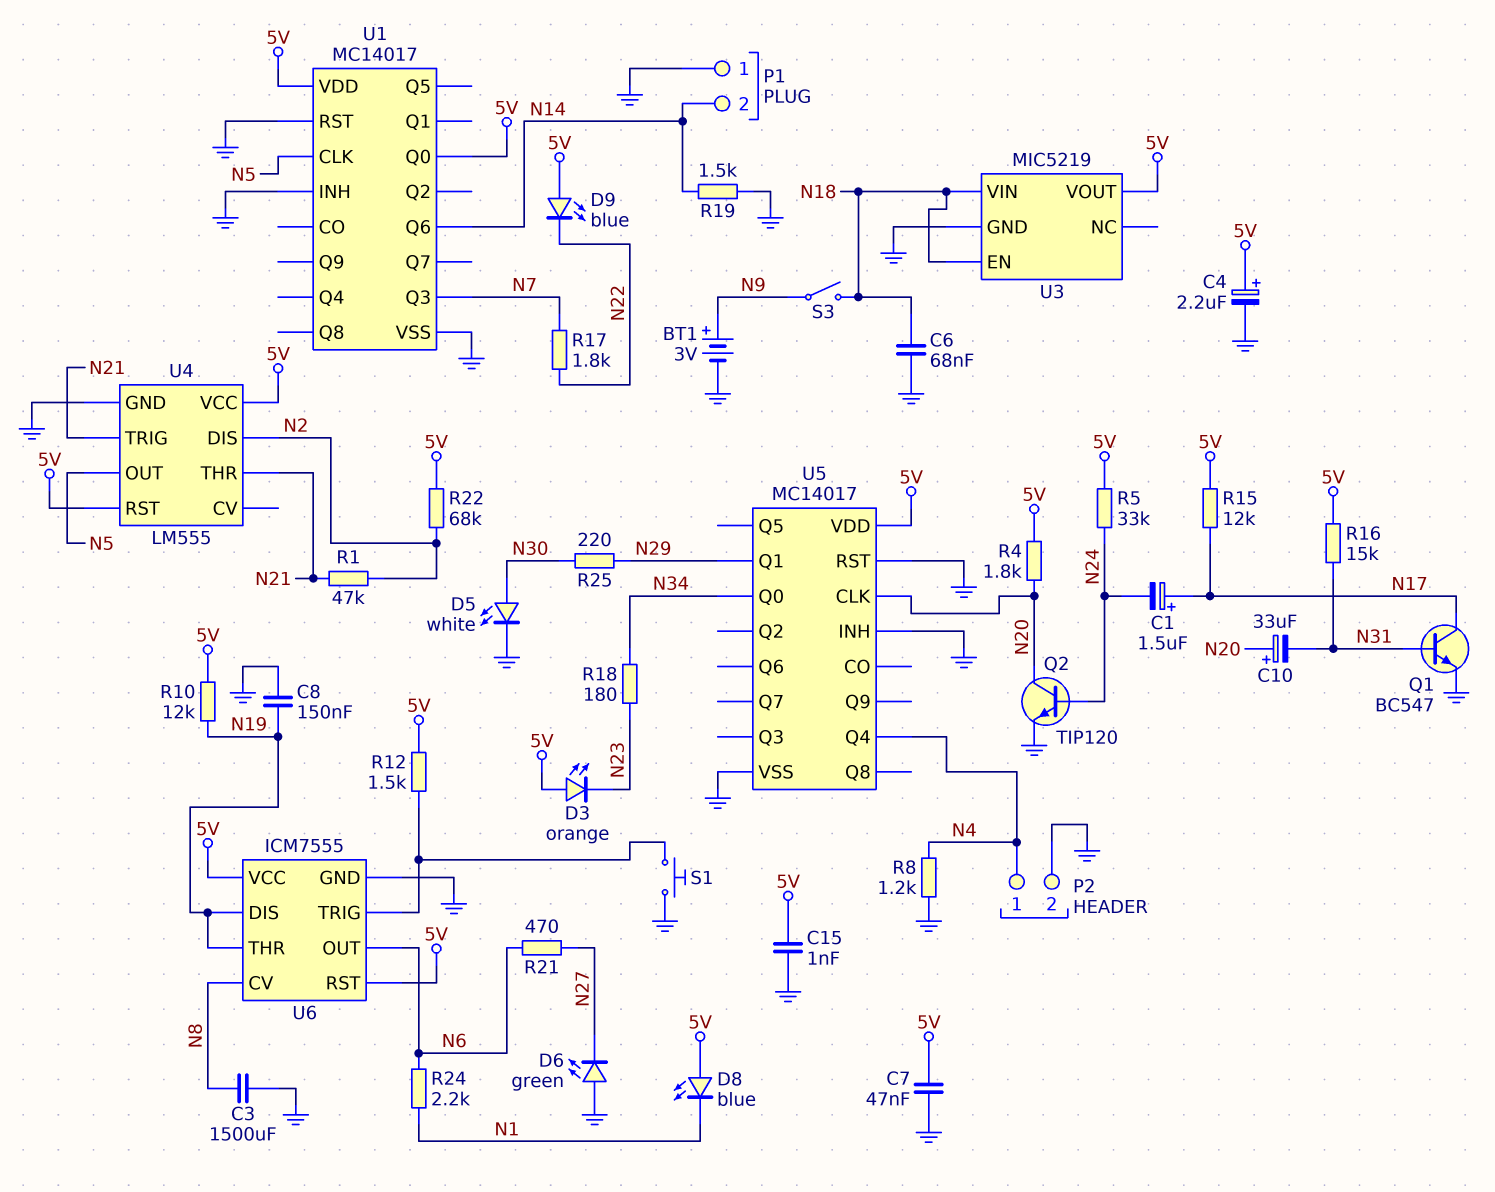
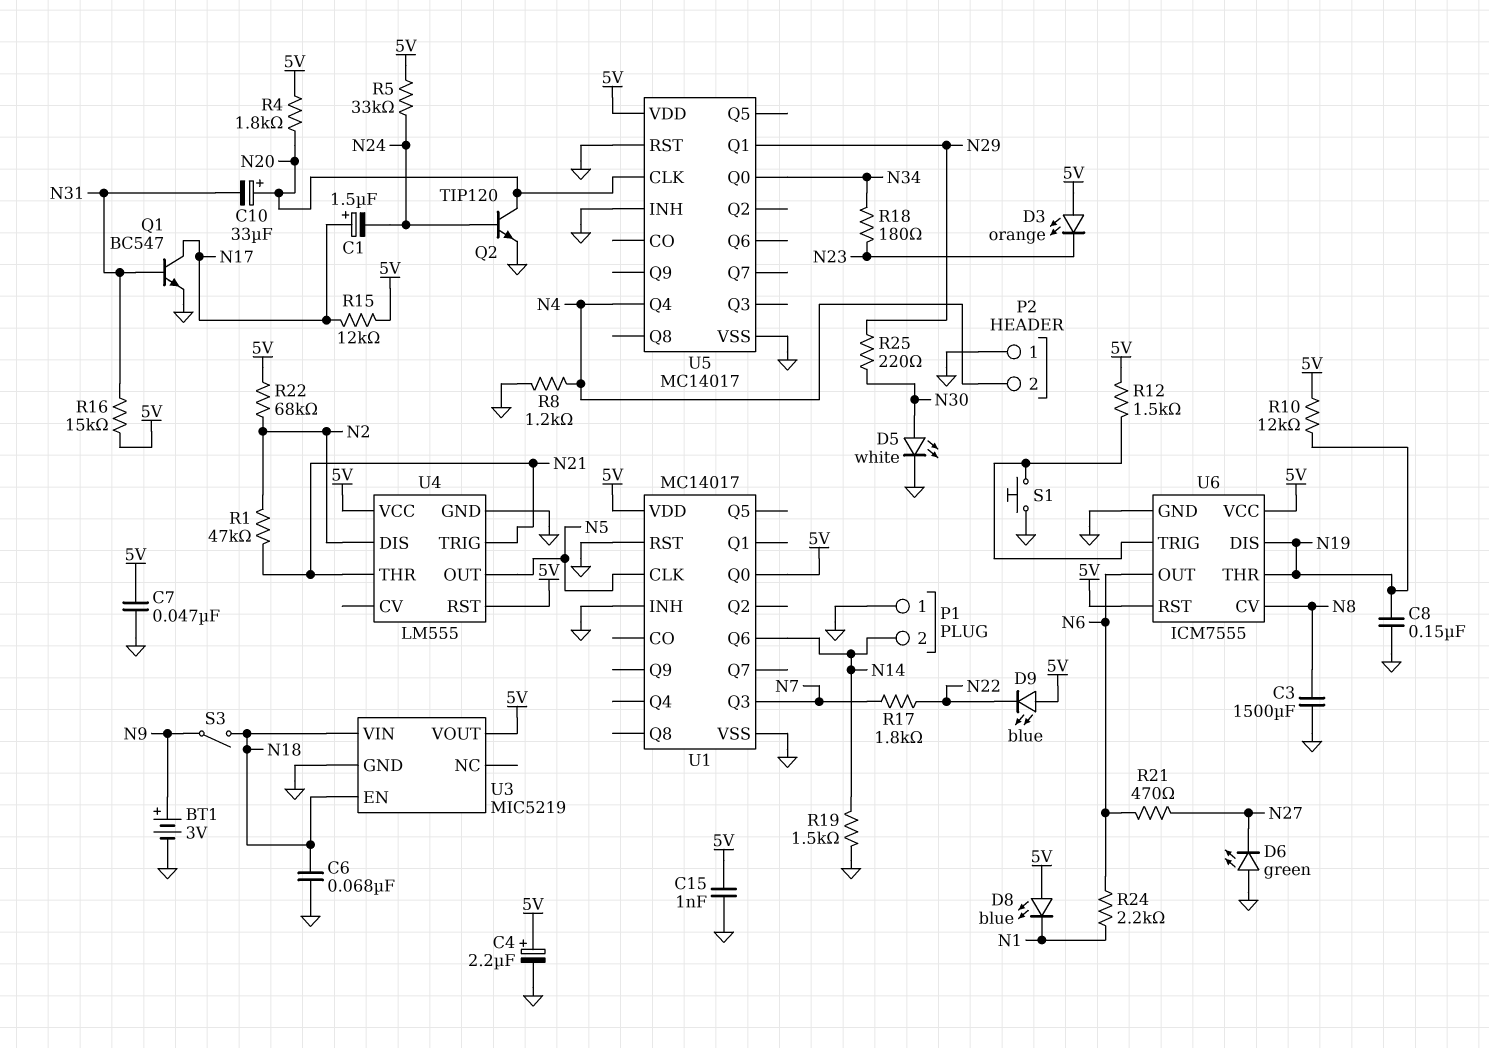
P2 pin 1: N4 -> GND
P2 pin 2: GND -> N4

